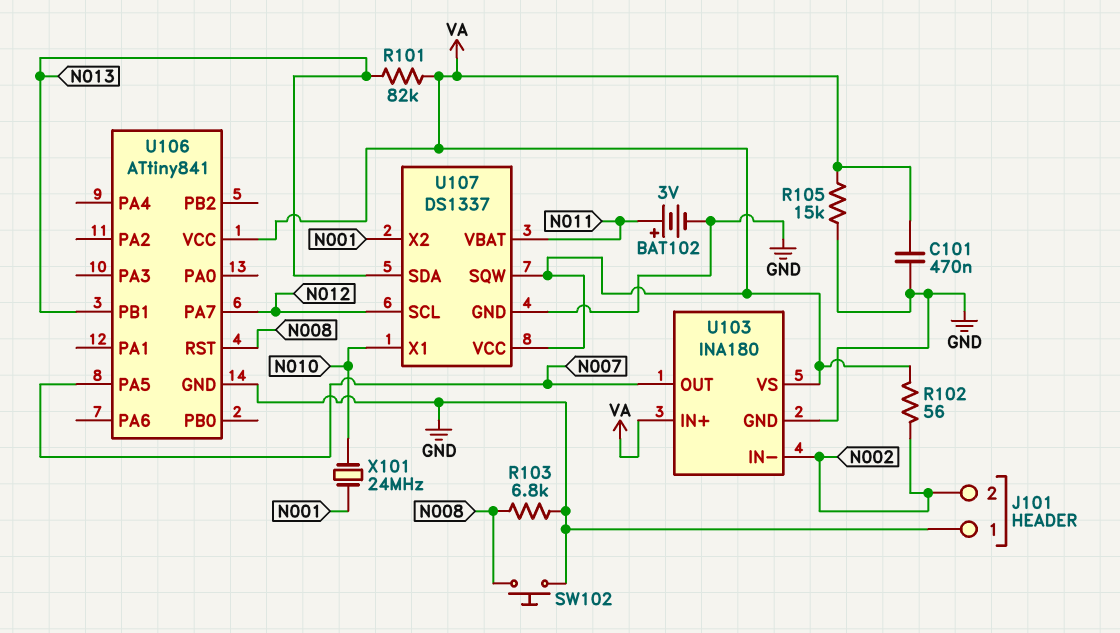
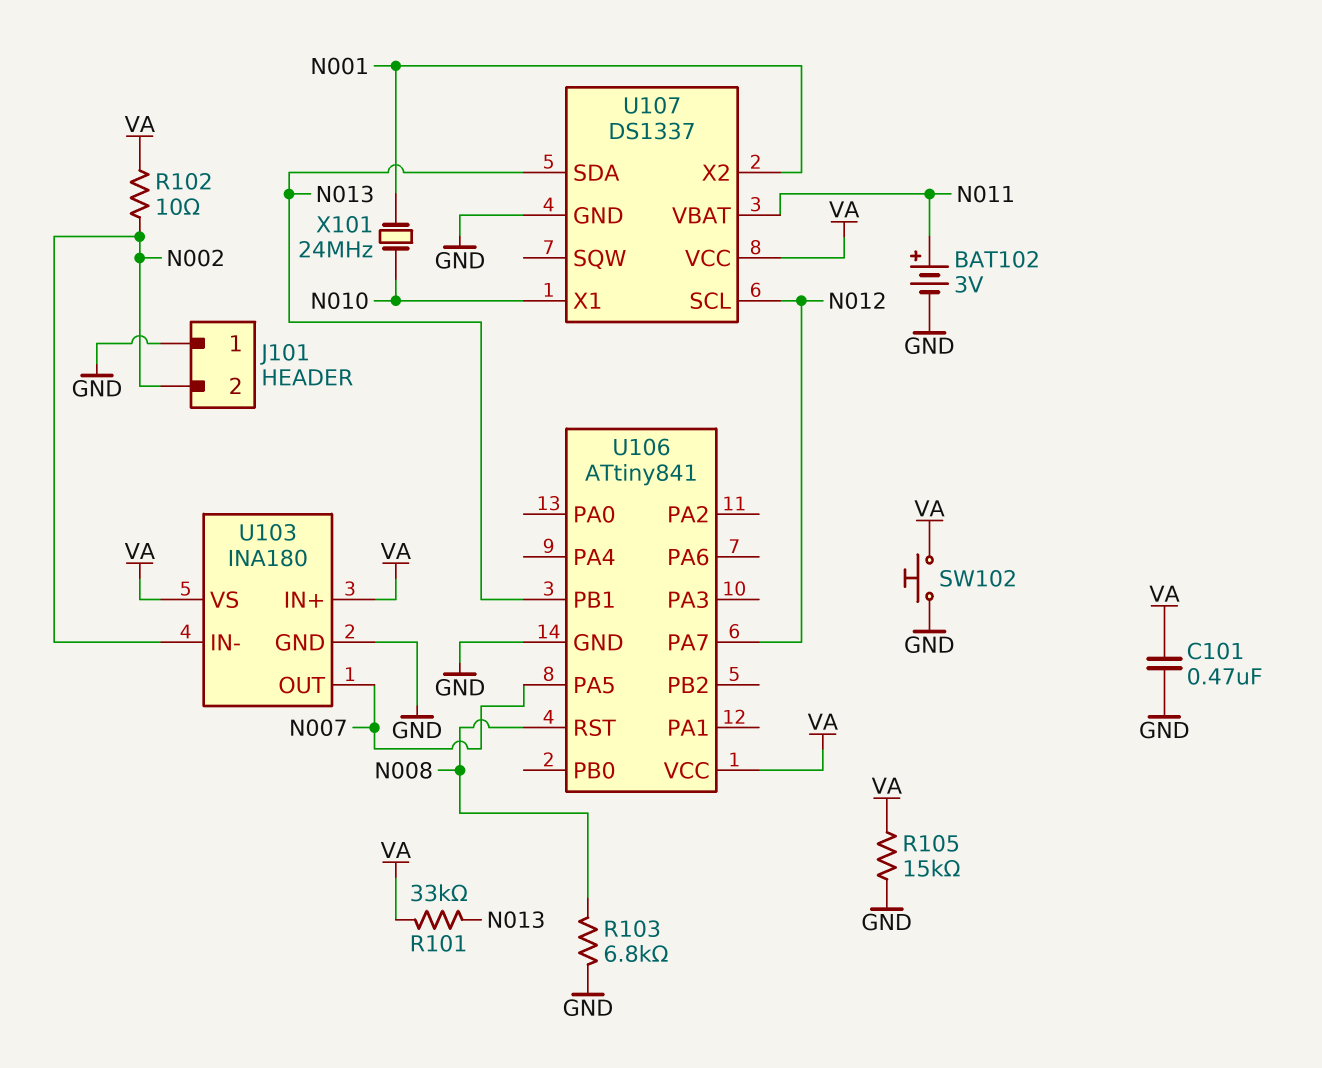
R101: 82k (N013, VA) -> 33k (N013, VA)
R102: 56 (N002, VA) -> 10 (N002, VA)
SW102: button (GND, N008) -> button (GND, VA)
U107 pin SQW: VA -> none

